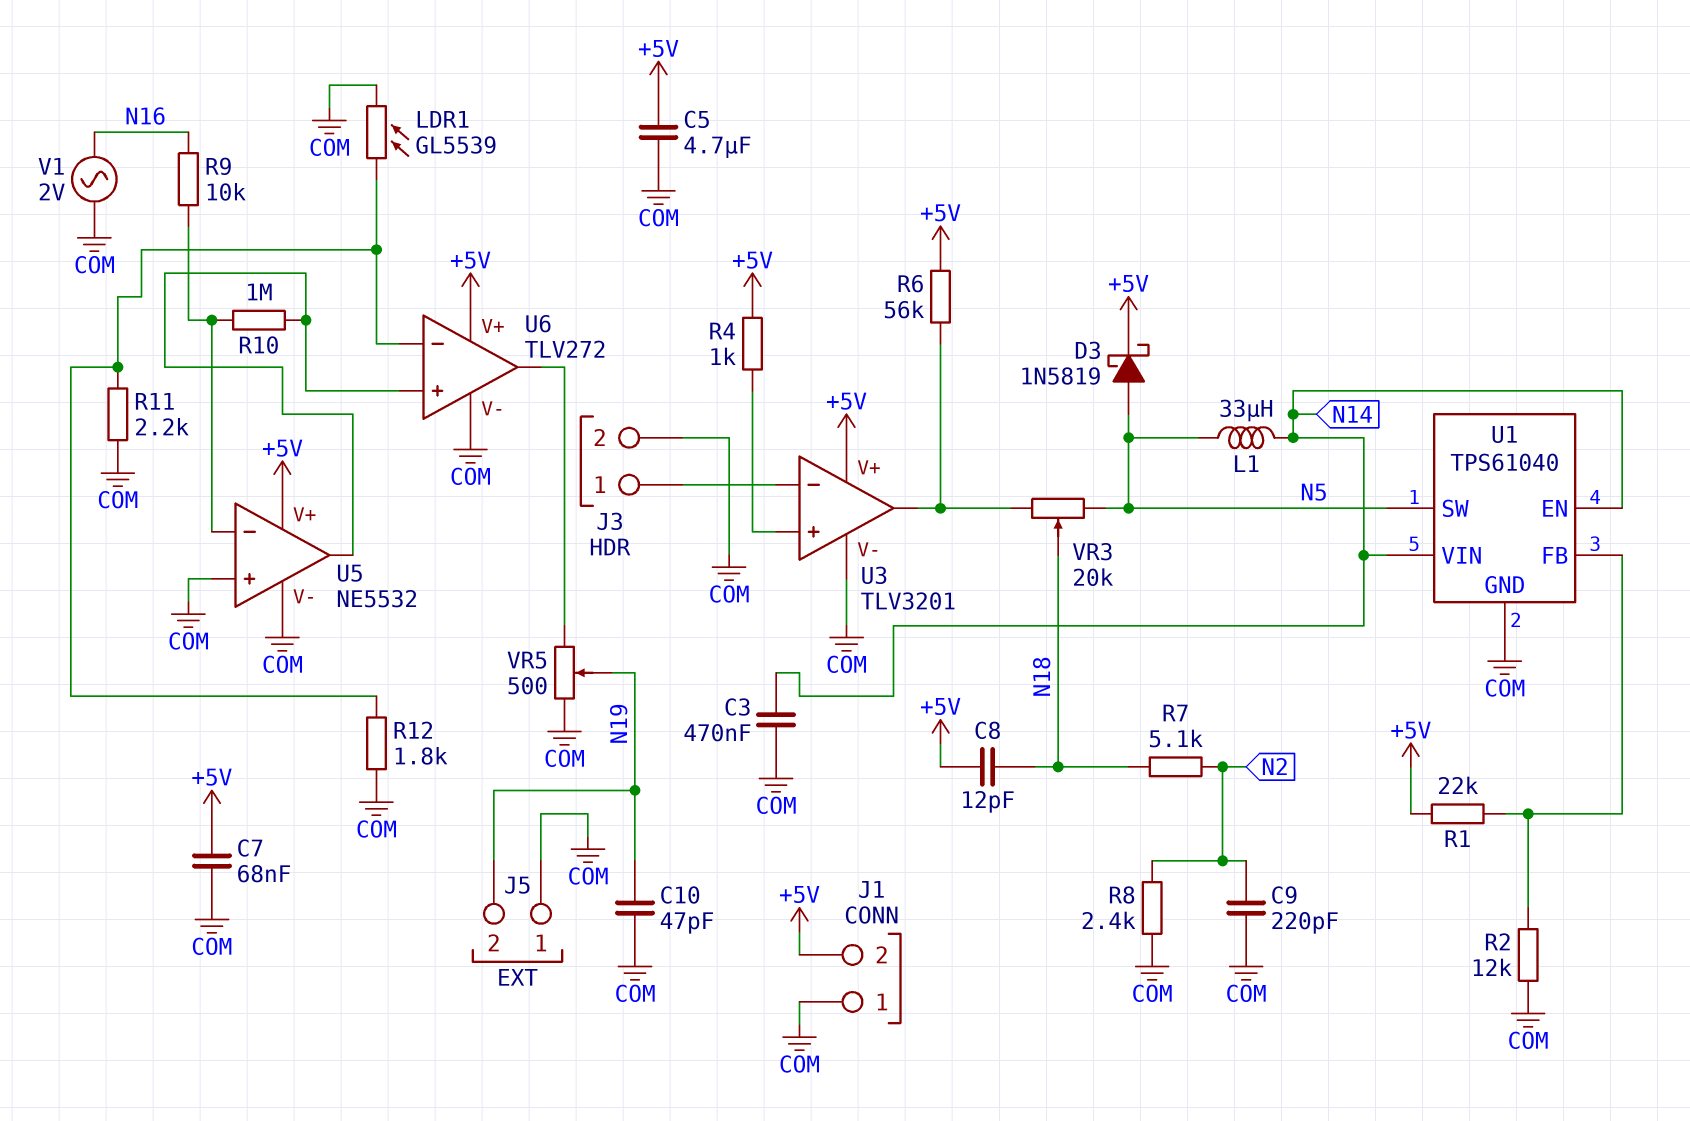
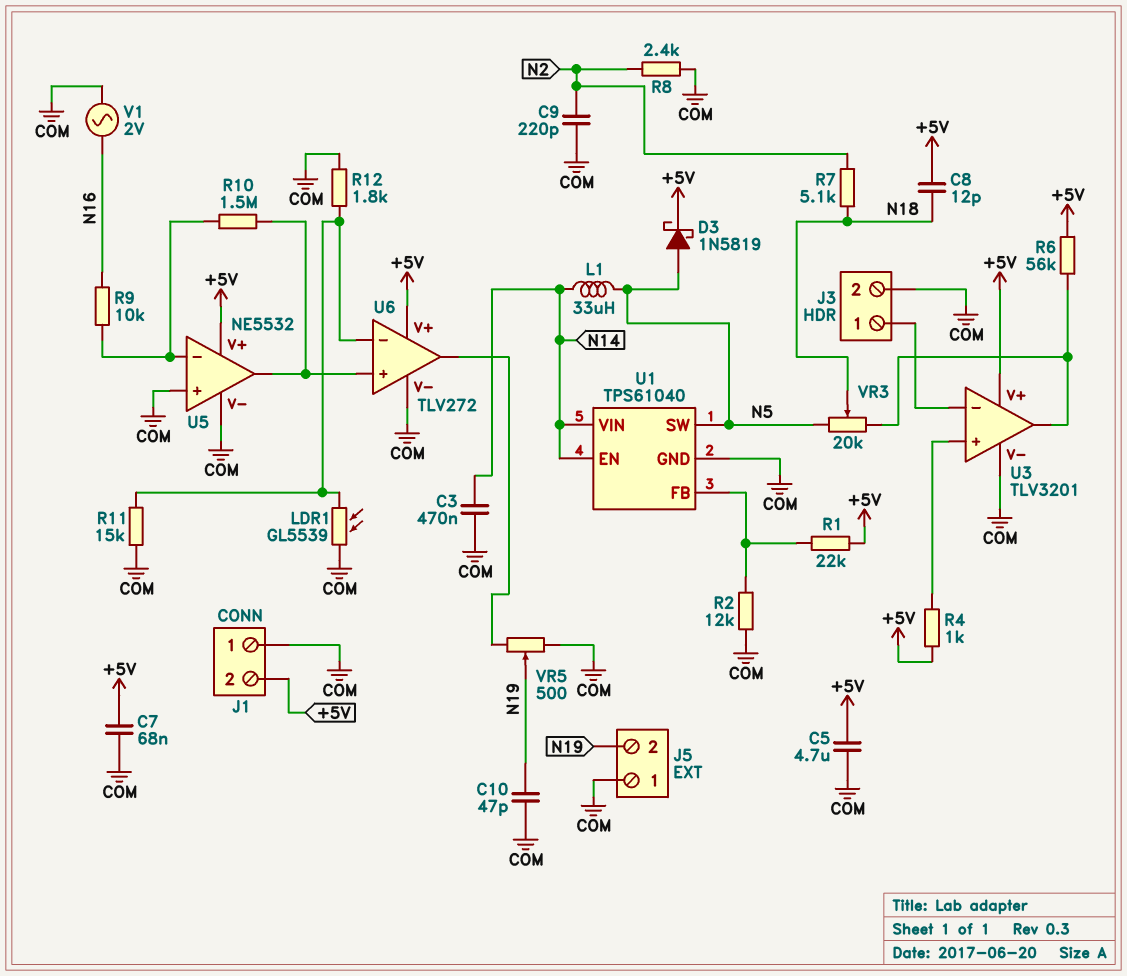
R10: 1M (U5/in-, U5/out) -> 1.5M (U5/in-, U5/out)
R11: 2.2k (COM, U6/in-) -> 15k (COM, U6/in-)

